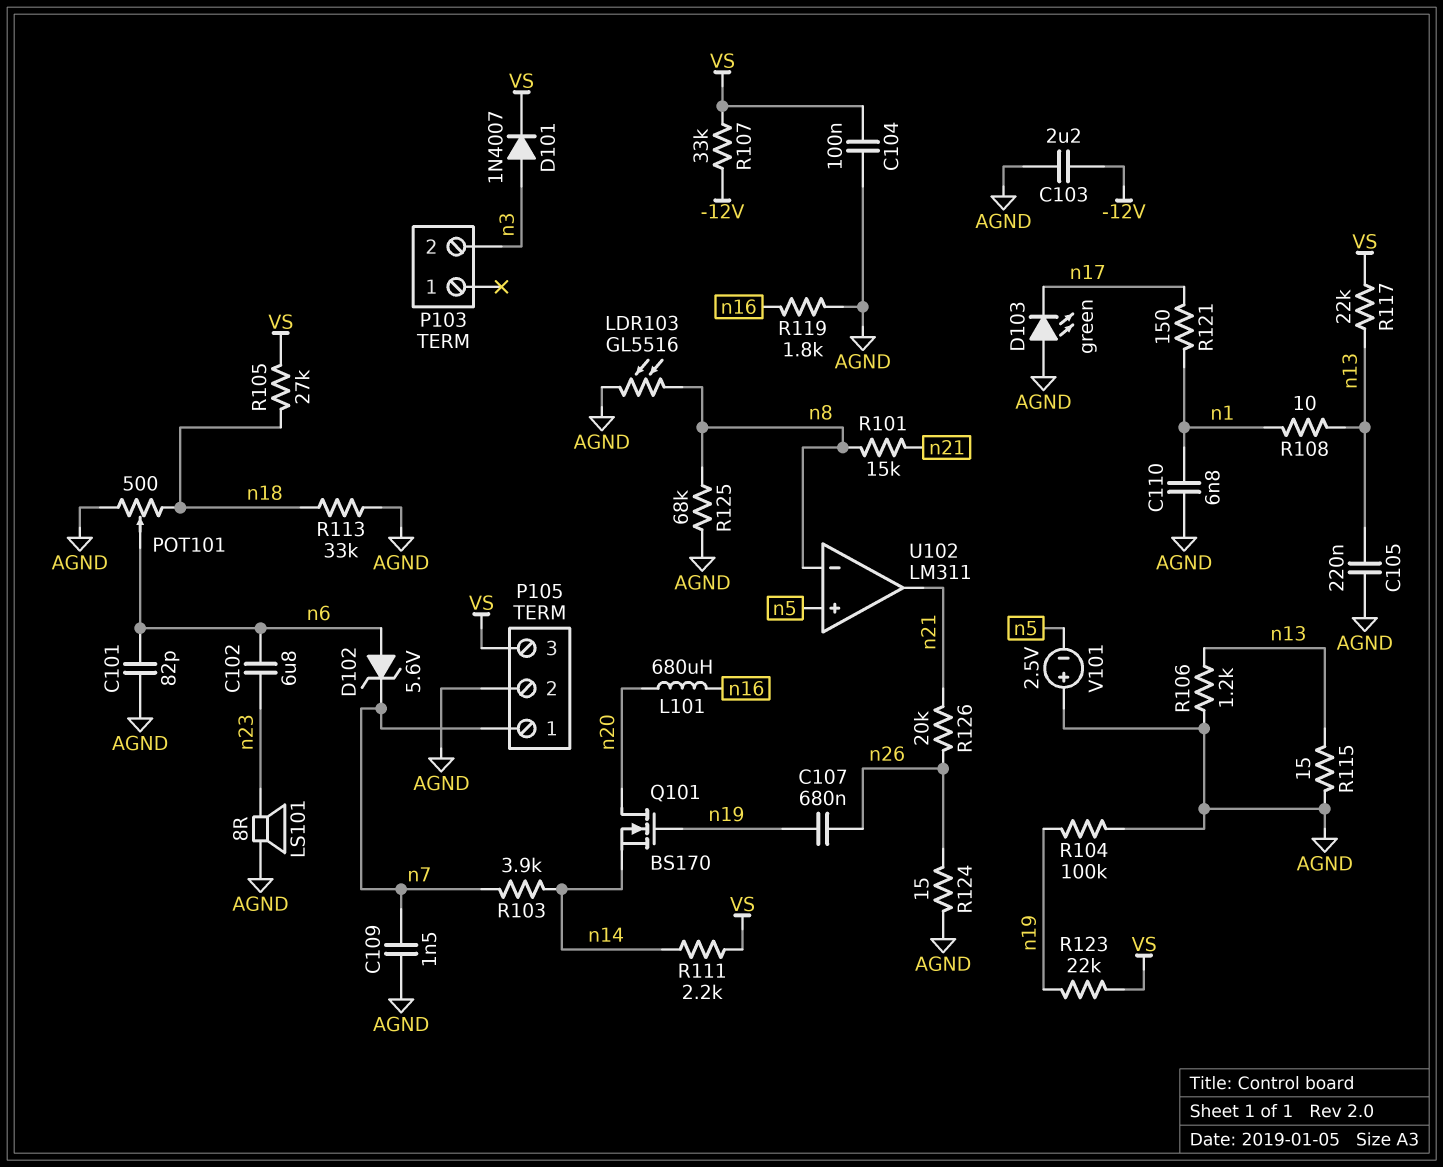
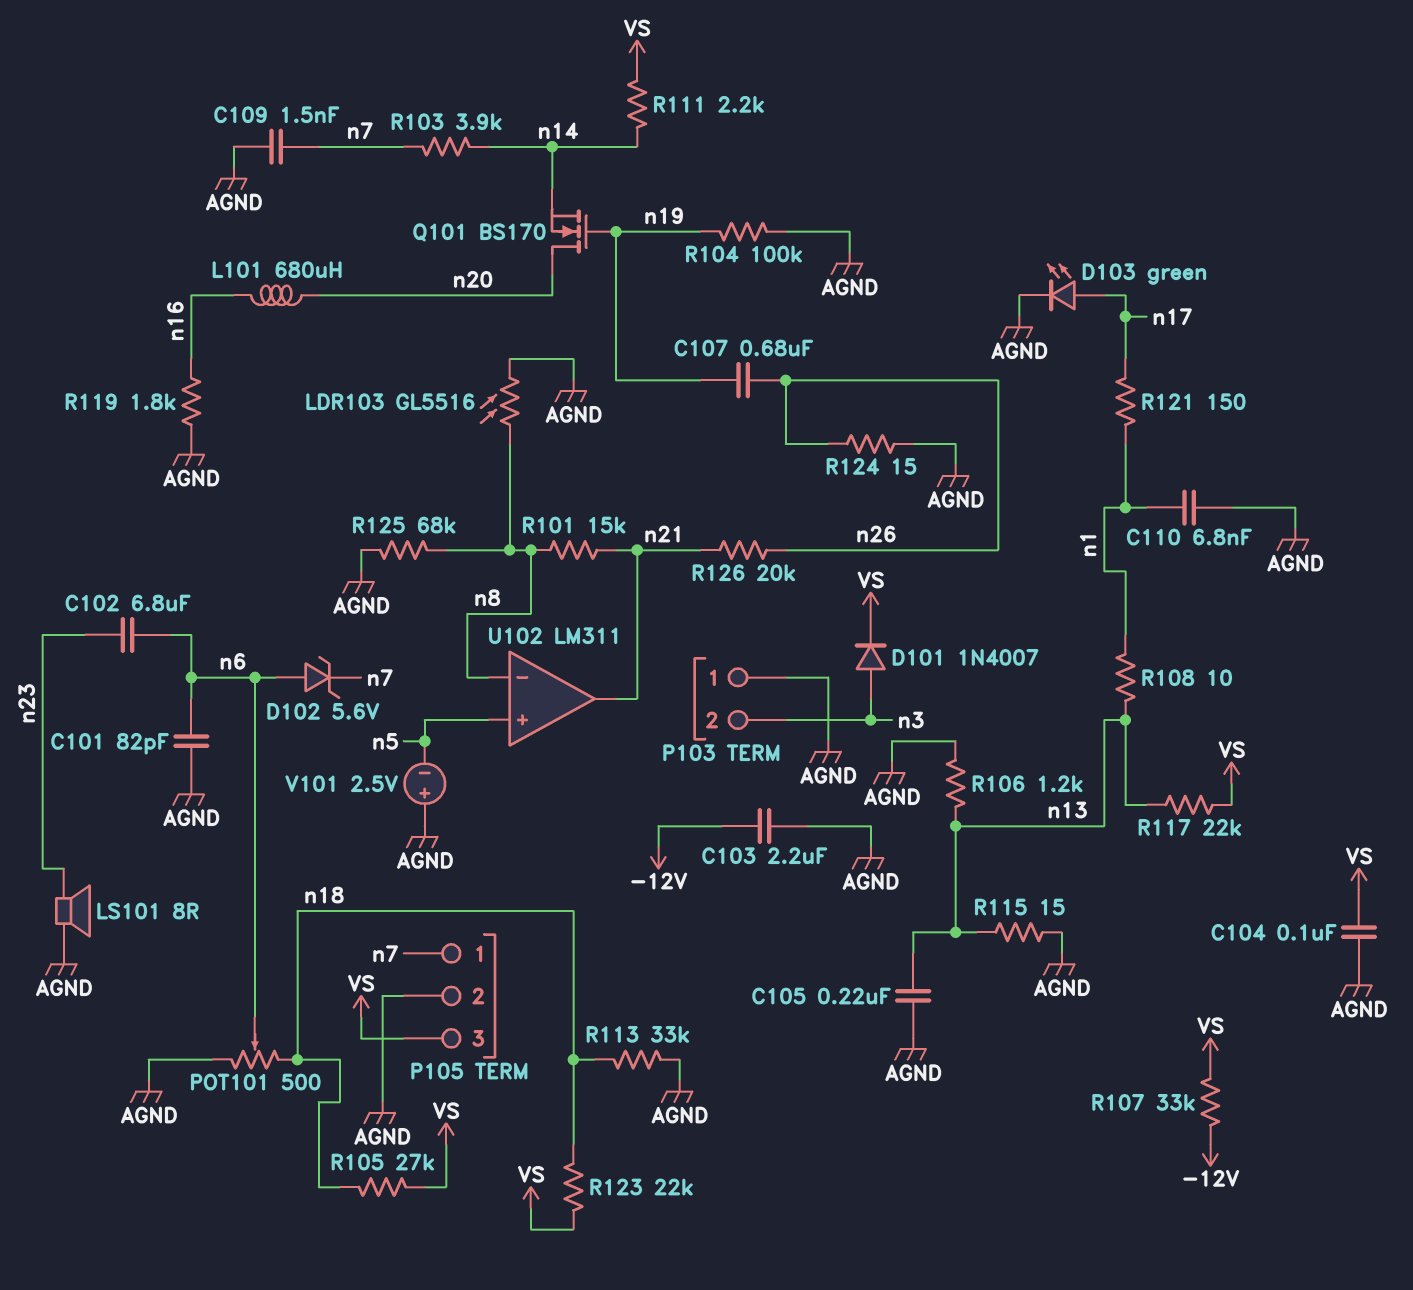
D103: LED green (A AGND, K n17) -> LED green (A n17, K AGND)
P103 pin 1: none -> AGND
R123: 22k (VS, n19) -> 22k (VS, n18)

